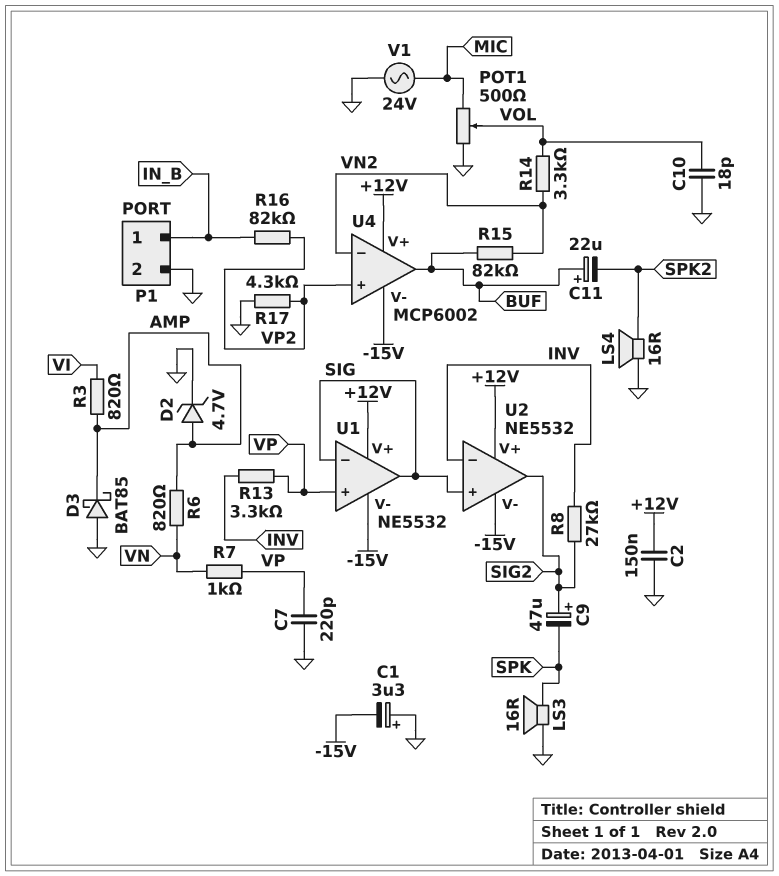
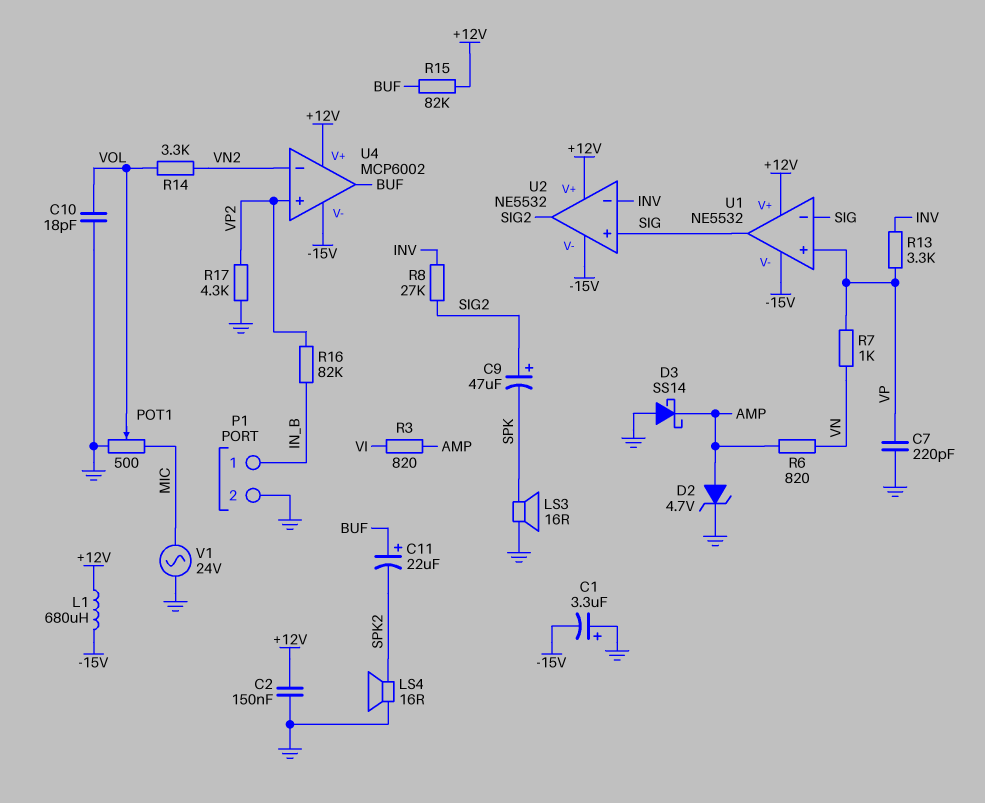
D3: schottky BAT85 (A GND, K AMP) -> schottky SS14 (A GND, K AMP)
L1: none -> 680uH (+12V, -15V)
R15: 82k (BUF, VN2) -> 82k (+12V, BUF)

